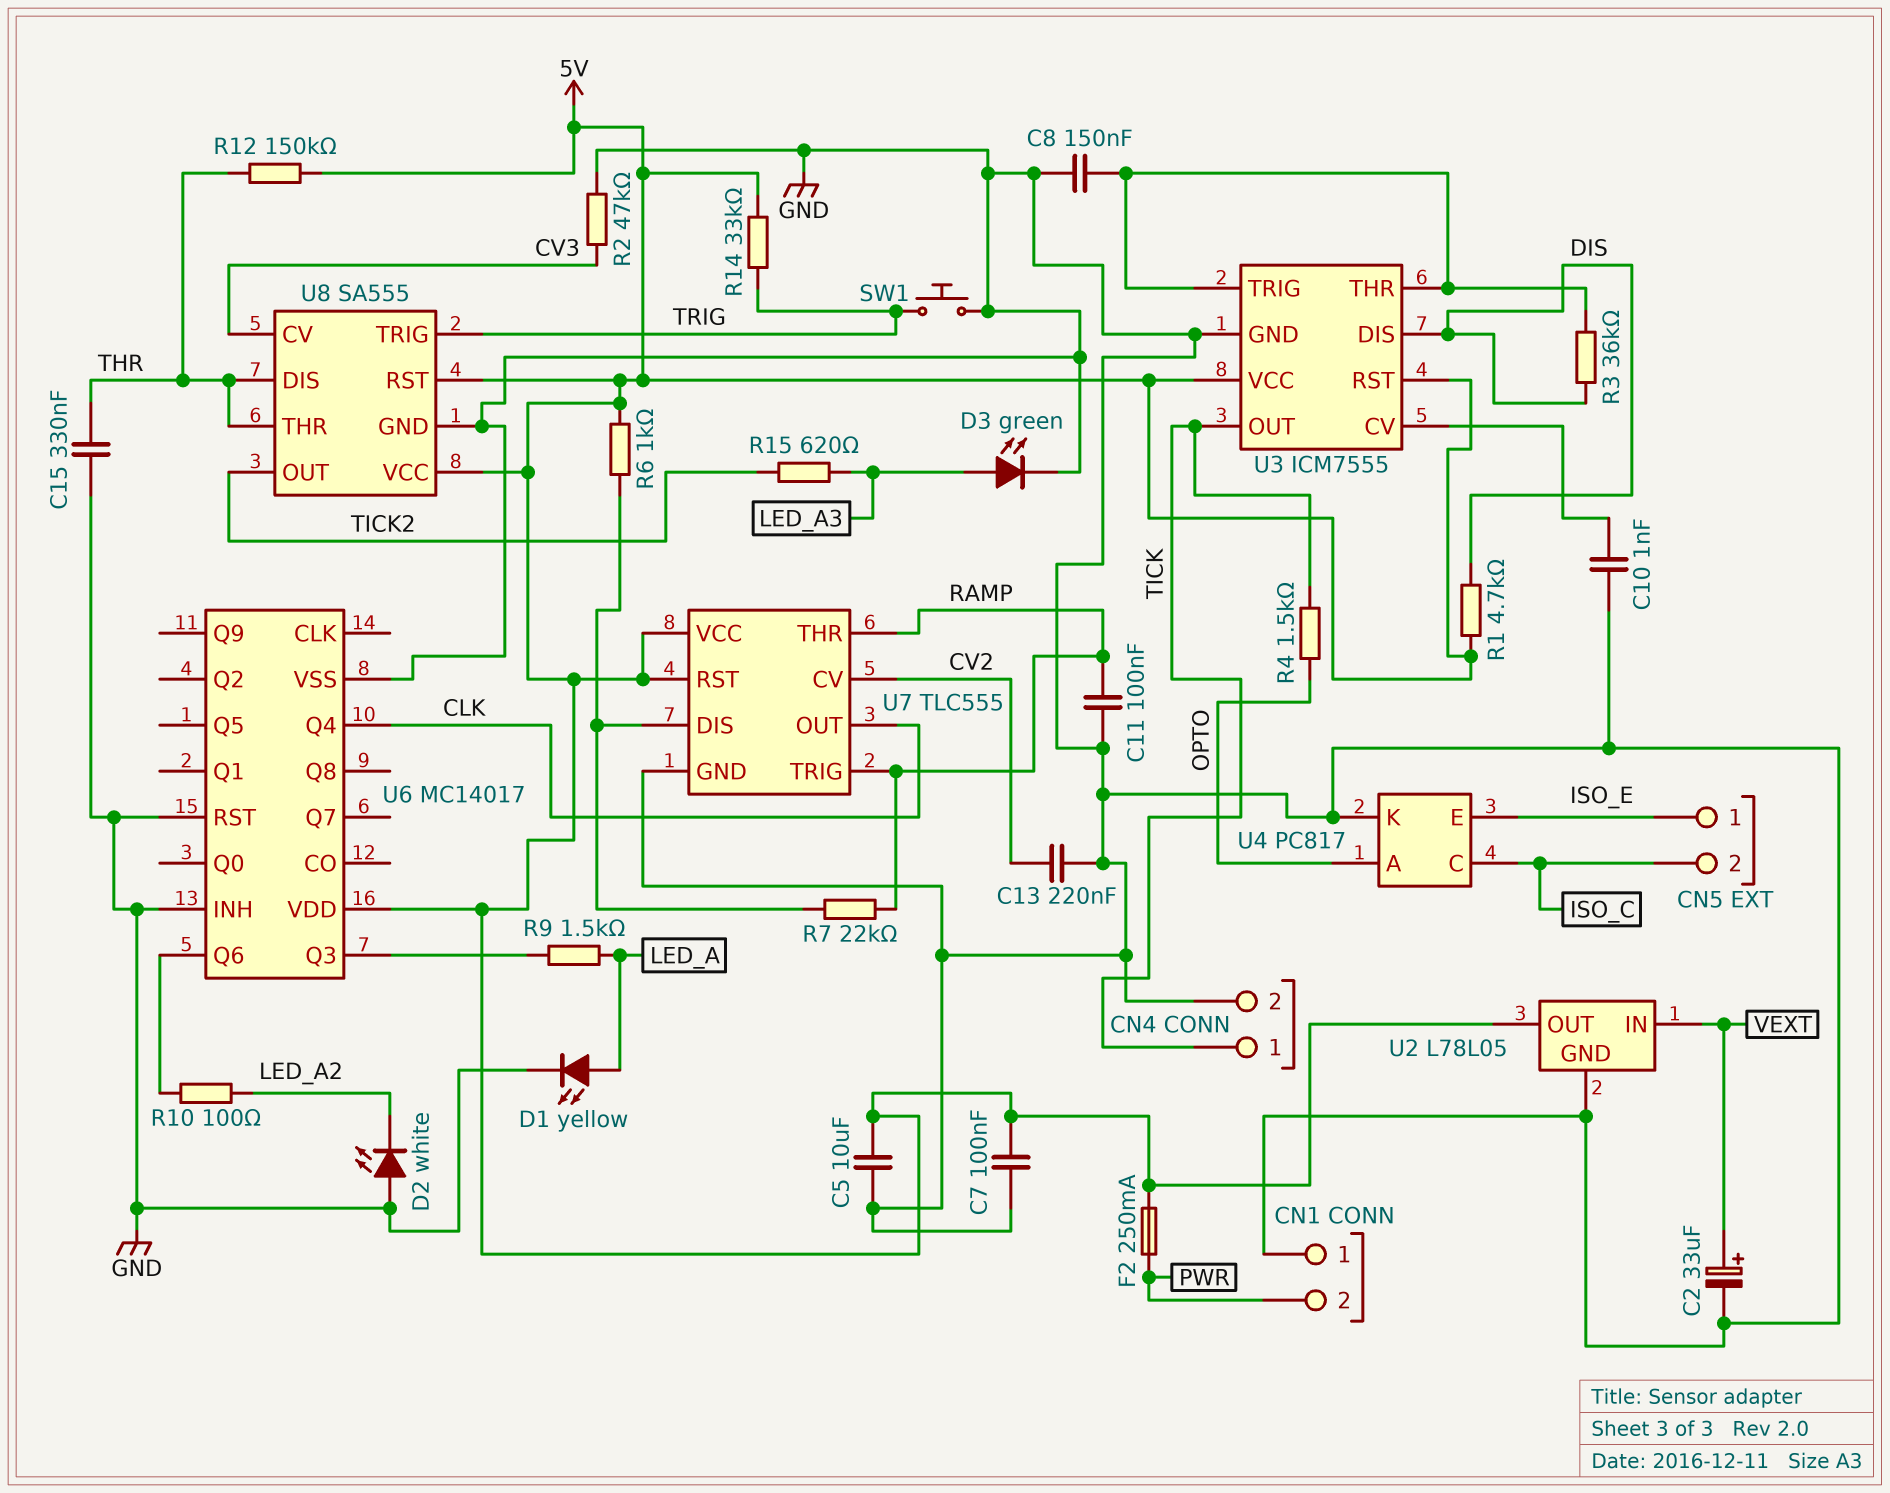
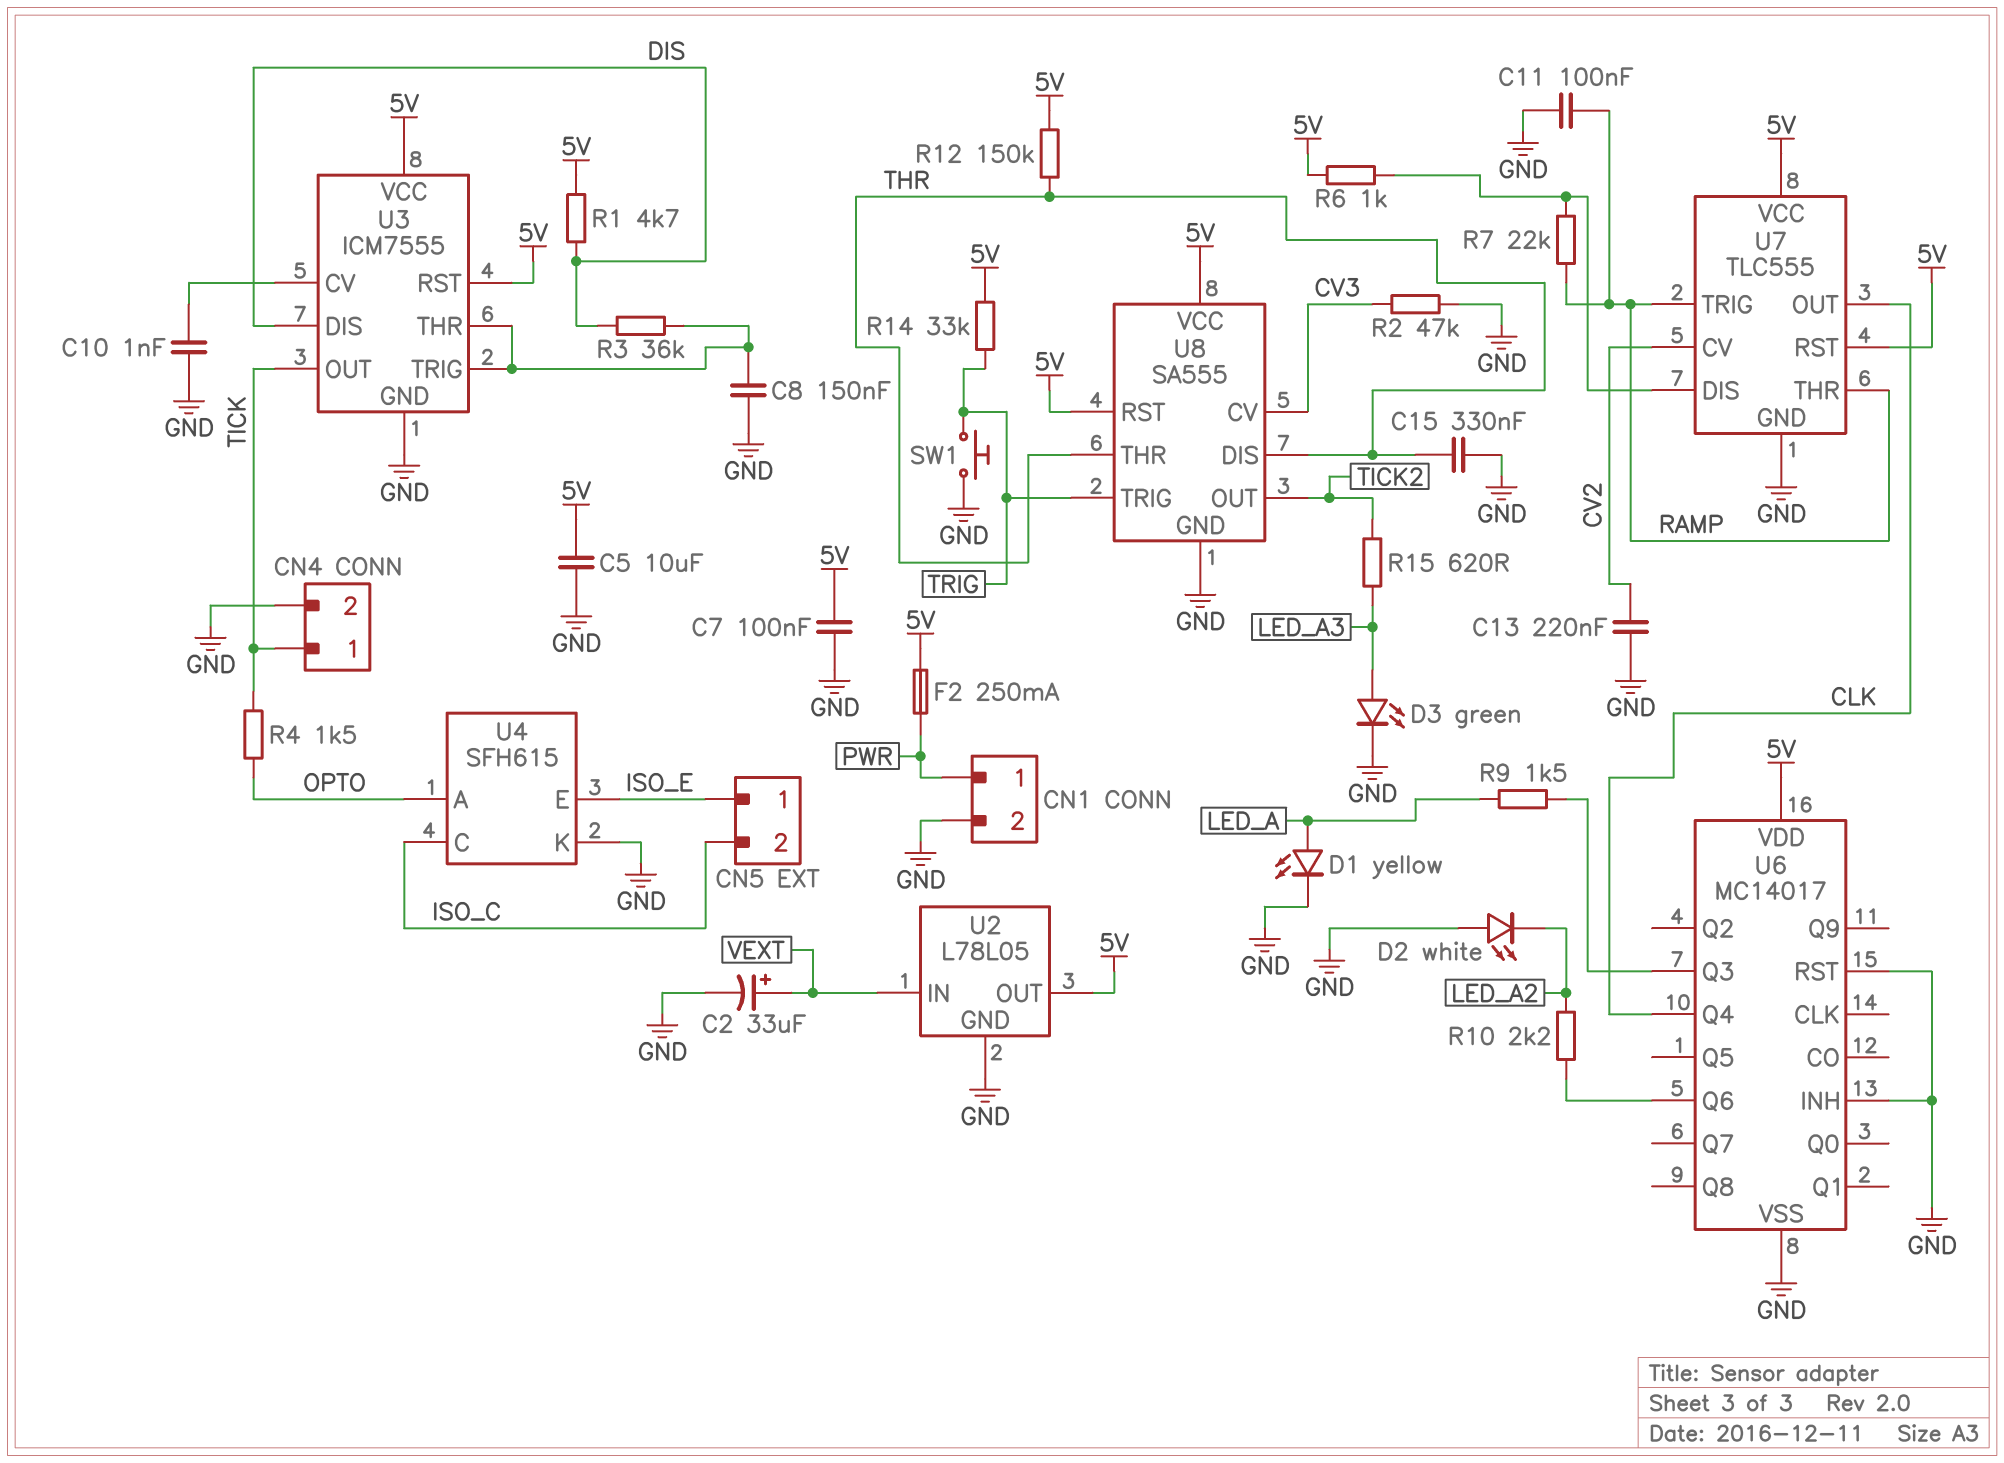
CN1 pin 1: GND -> PWR
CN1 pin 2: PWR -> GND
R10: 100 (LED_A2, U6/Q6) -> 2.2k (LED_A2, U6/Q6)
U4: PC817 -> SFH615

